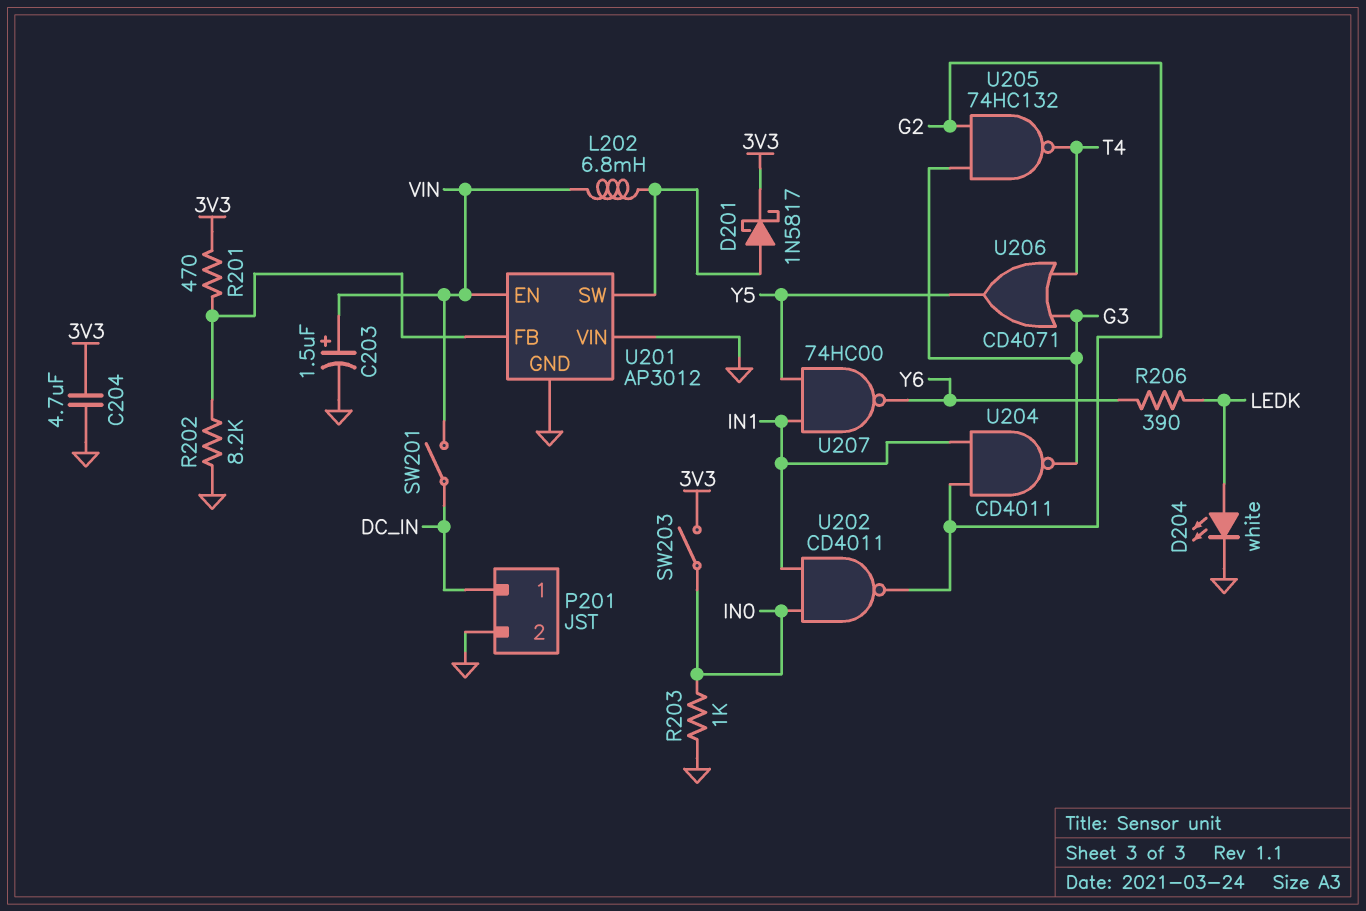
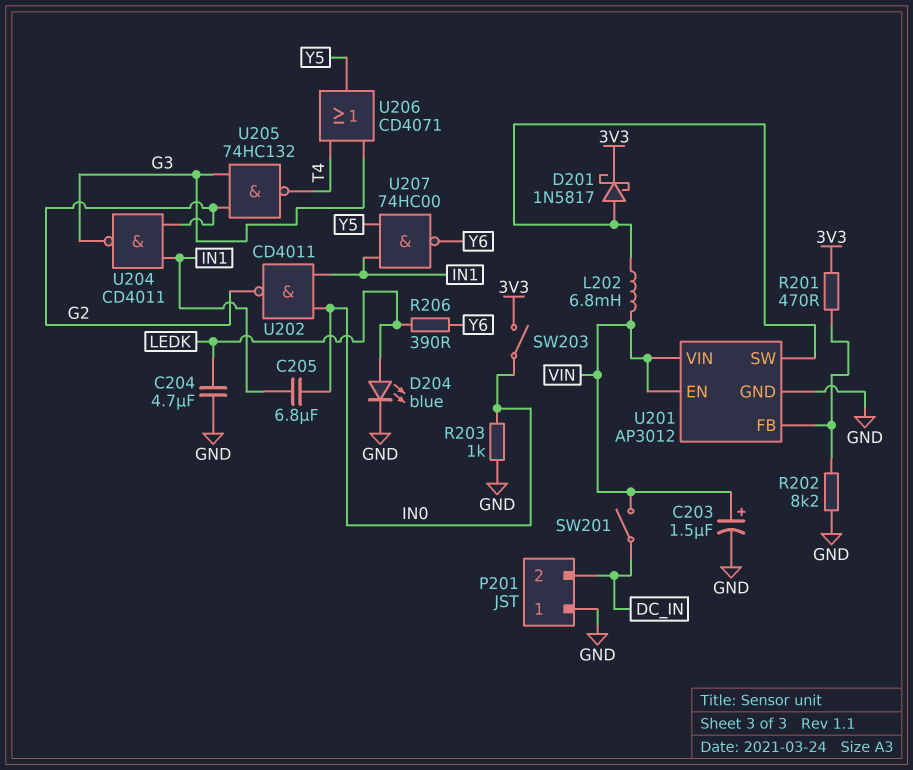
C204: 4.7uF (3V3, GND) -> 4.7uF (GND, LEDK)
C205: none -> 6.8uF (IN0, IN1)
D204: LED white (A LEDK, K GND) -> LED blue (A LEDK, K GND)
P201 pin 1: DC_IN -> GND
P201 pin 2: GND -> DC_IN
U201 pin VIN: GND -> VIN

